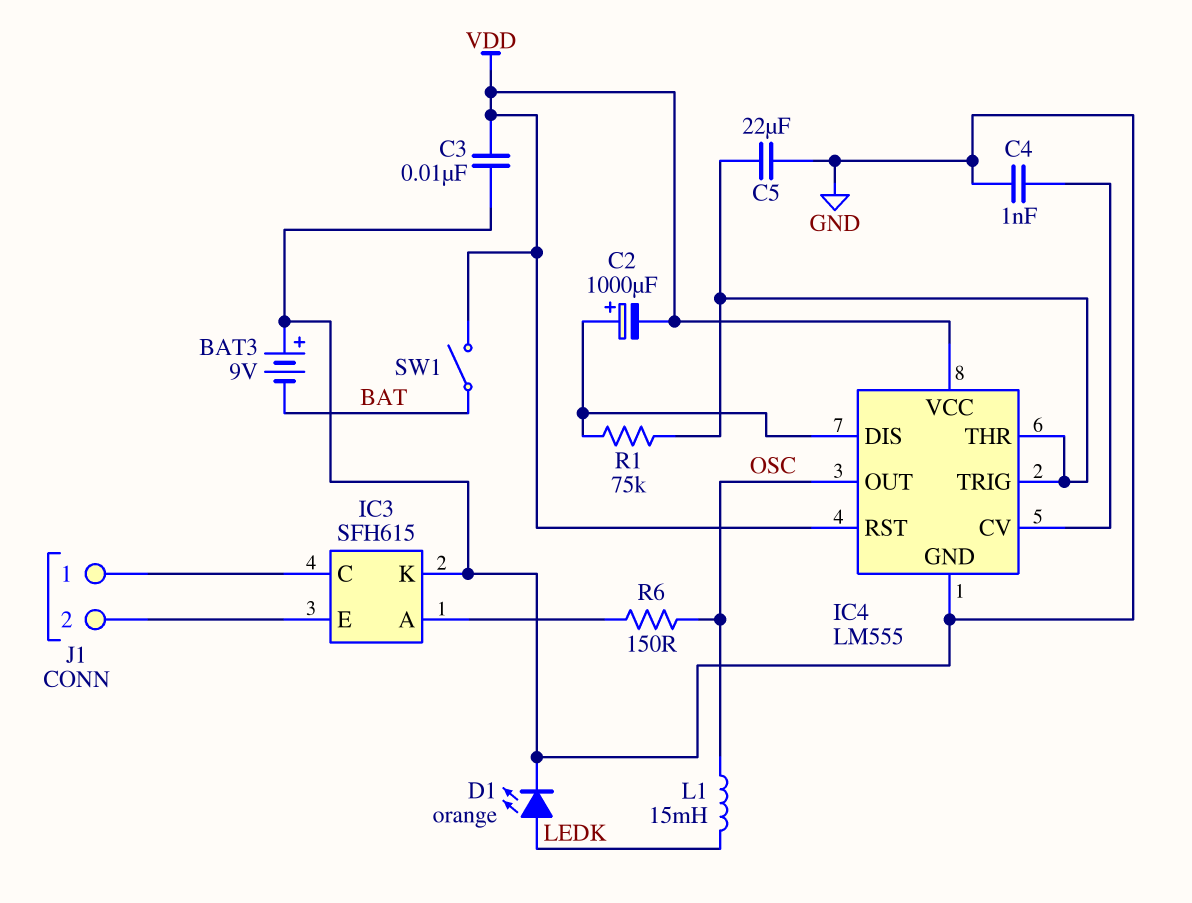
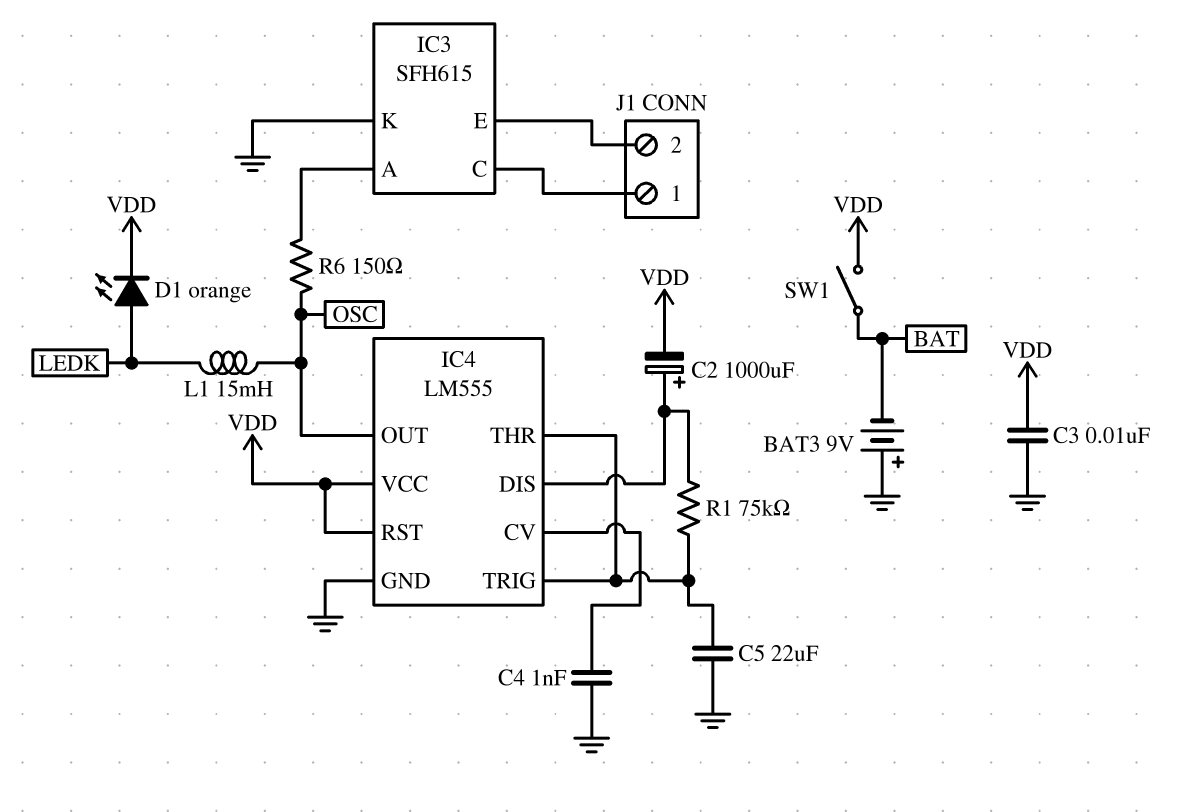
D1: LED orange (A LEDK, K GND) -> LED orange (A LEDK, K VDD)

